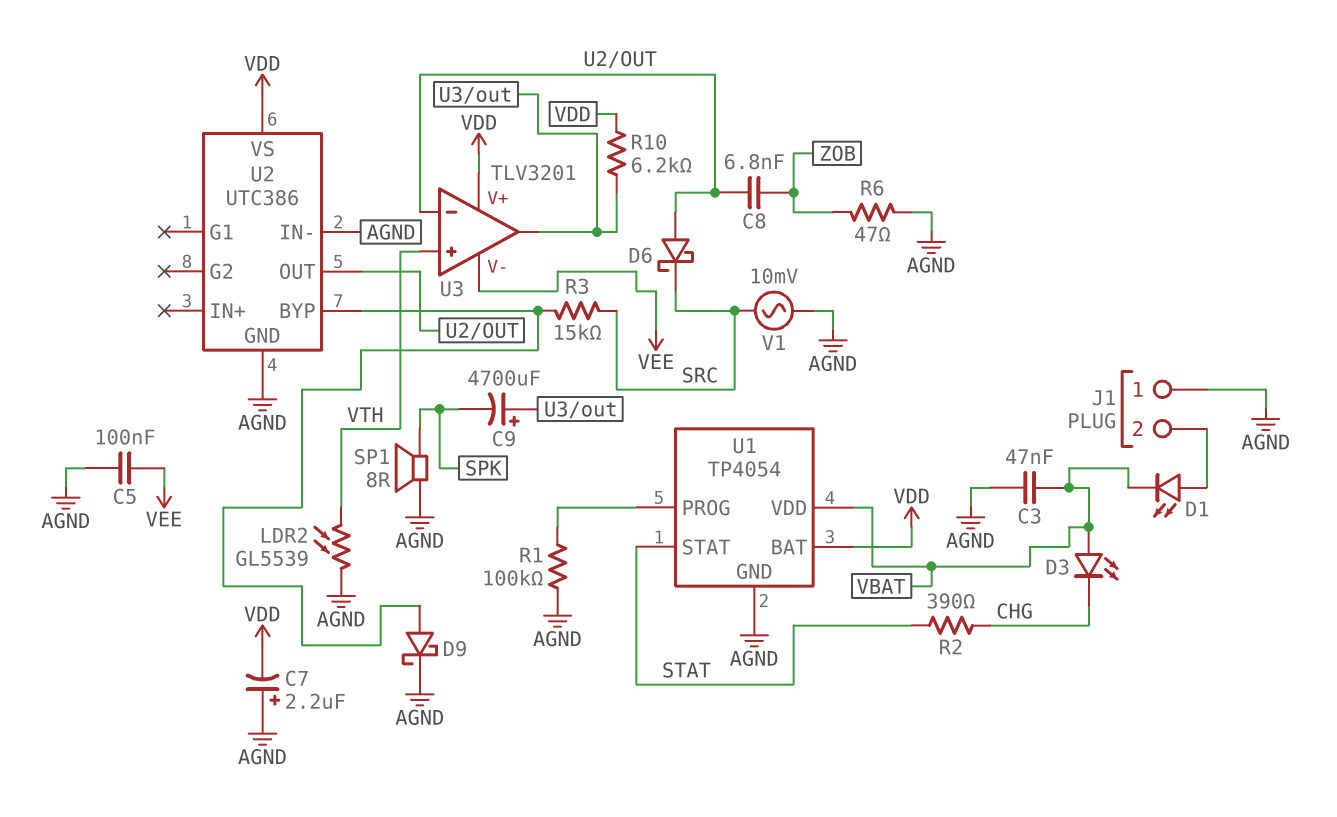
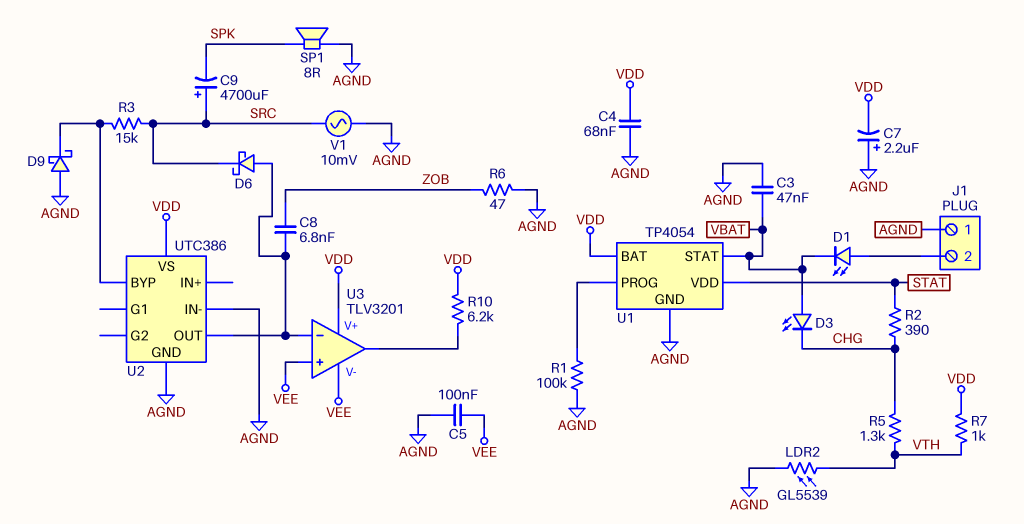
C4: none -> 68nF (AGND, VDD)
C9: 4700uF (plus U3/out, minus SPK) -> 4700uF (plus SRC, minus SPK)
D9: schottky (A U2/BYP, K AGND) -> schottky (A AGND, K U2/BYP)
R5: none -> 1.3k (CHG, VTH)
R7: none -> 1k (VDD, VTH)
U1 pin STAT: STAT -> VBAT
U1 pin VDD: VBAT -> STAT
U3 pin in+: VTH -> VEE

